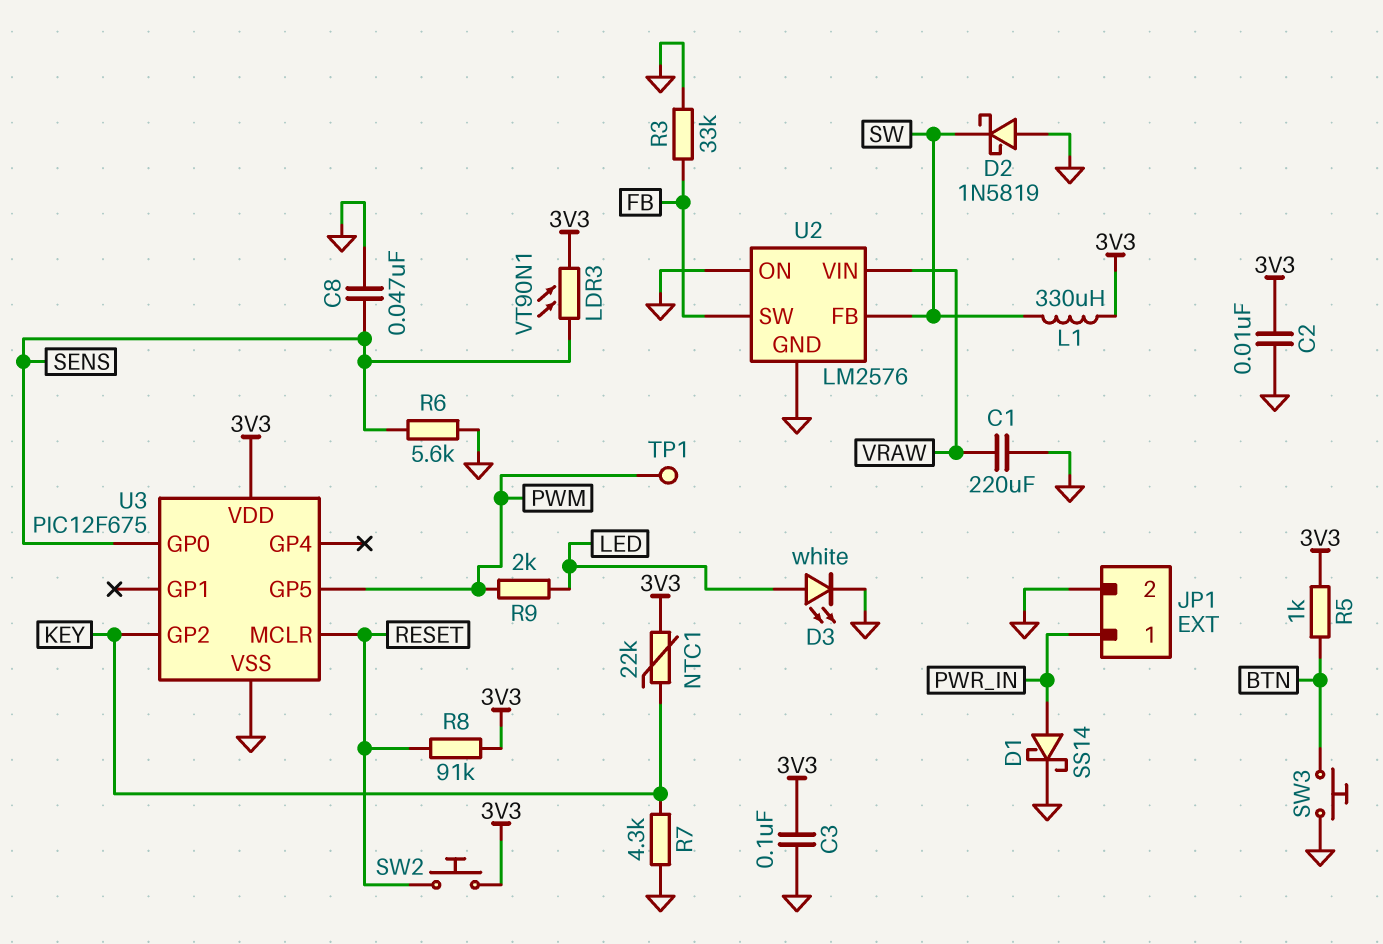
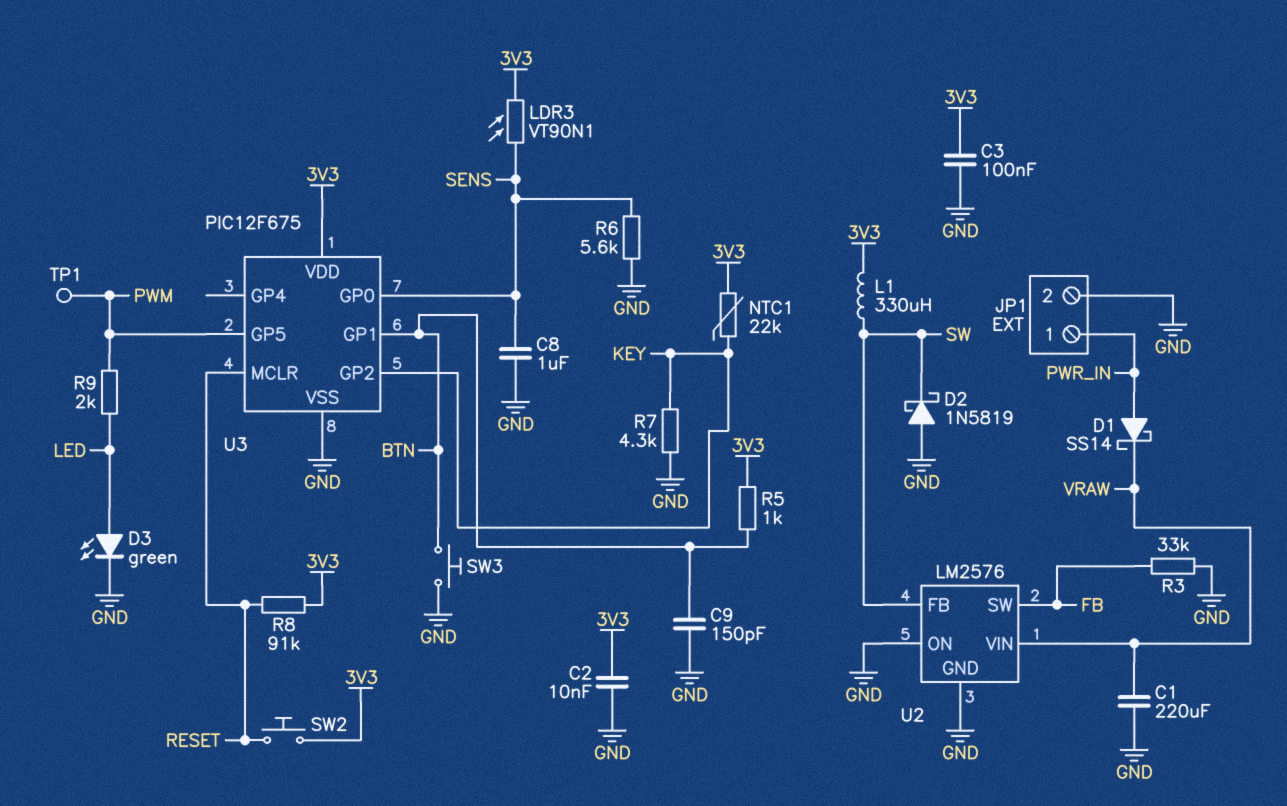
C8: 47nF (GND, SENS) -> 1uF (GND, SENS)
C9: none -> 150pF (BTN, GND)
D1: schottky SS14 (A PWR_IN, K GND) -> schottky SS14 (A PWR_IN, K VRAW)
D3: LED white (A LED, K GND) -> LED green (A LED, K GND)
U3 pin GP1: none -> BTN

